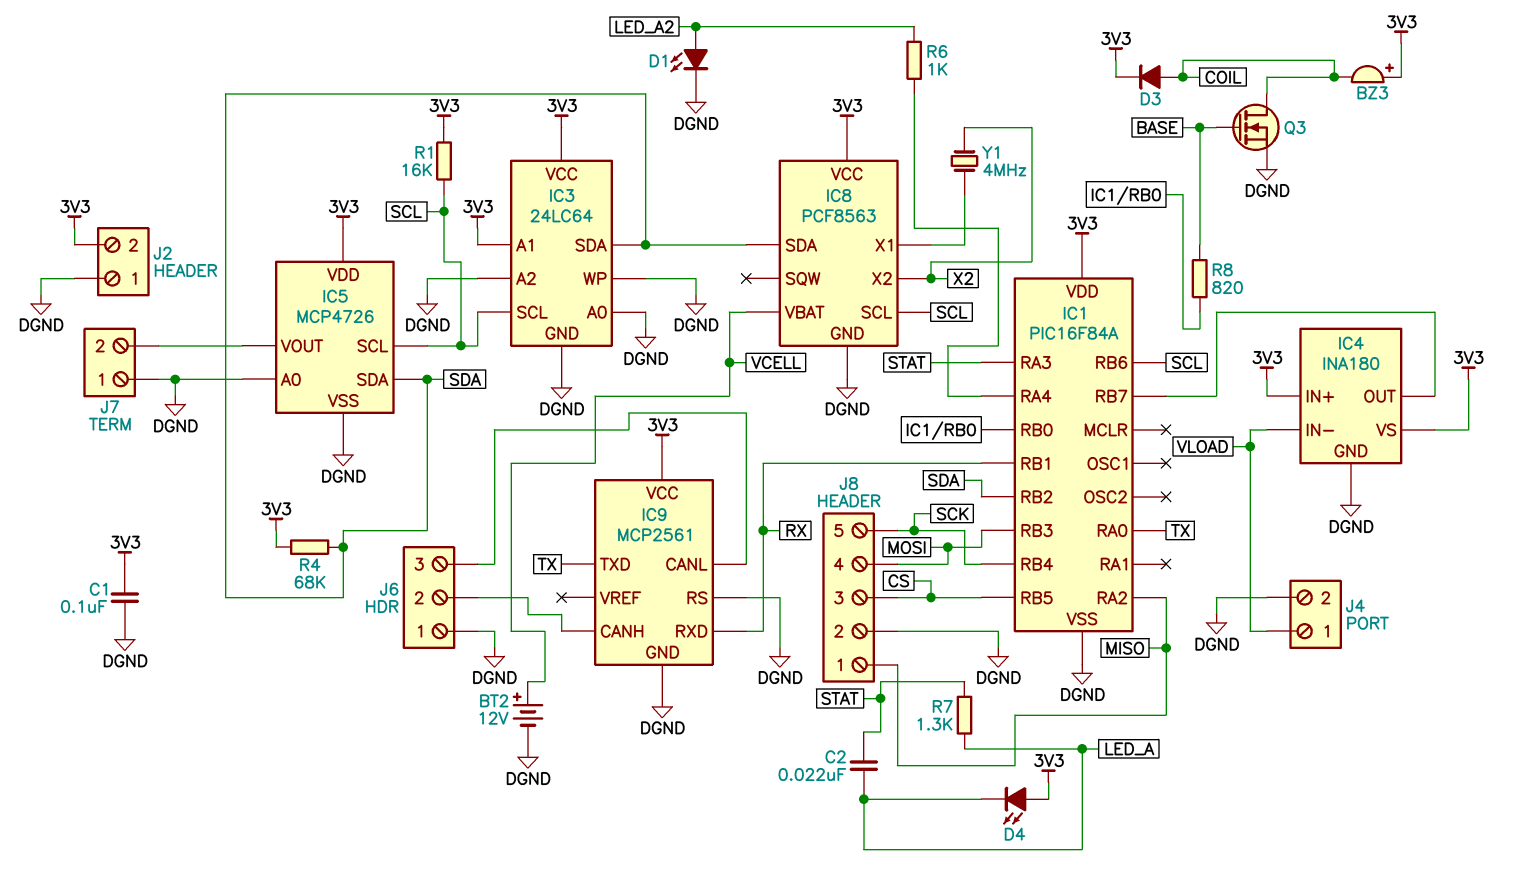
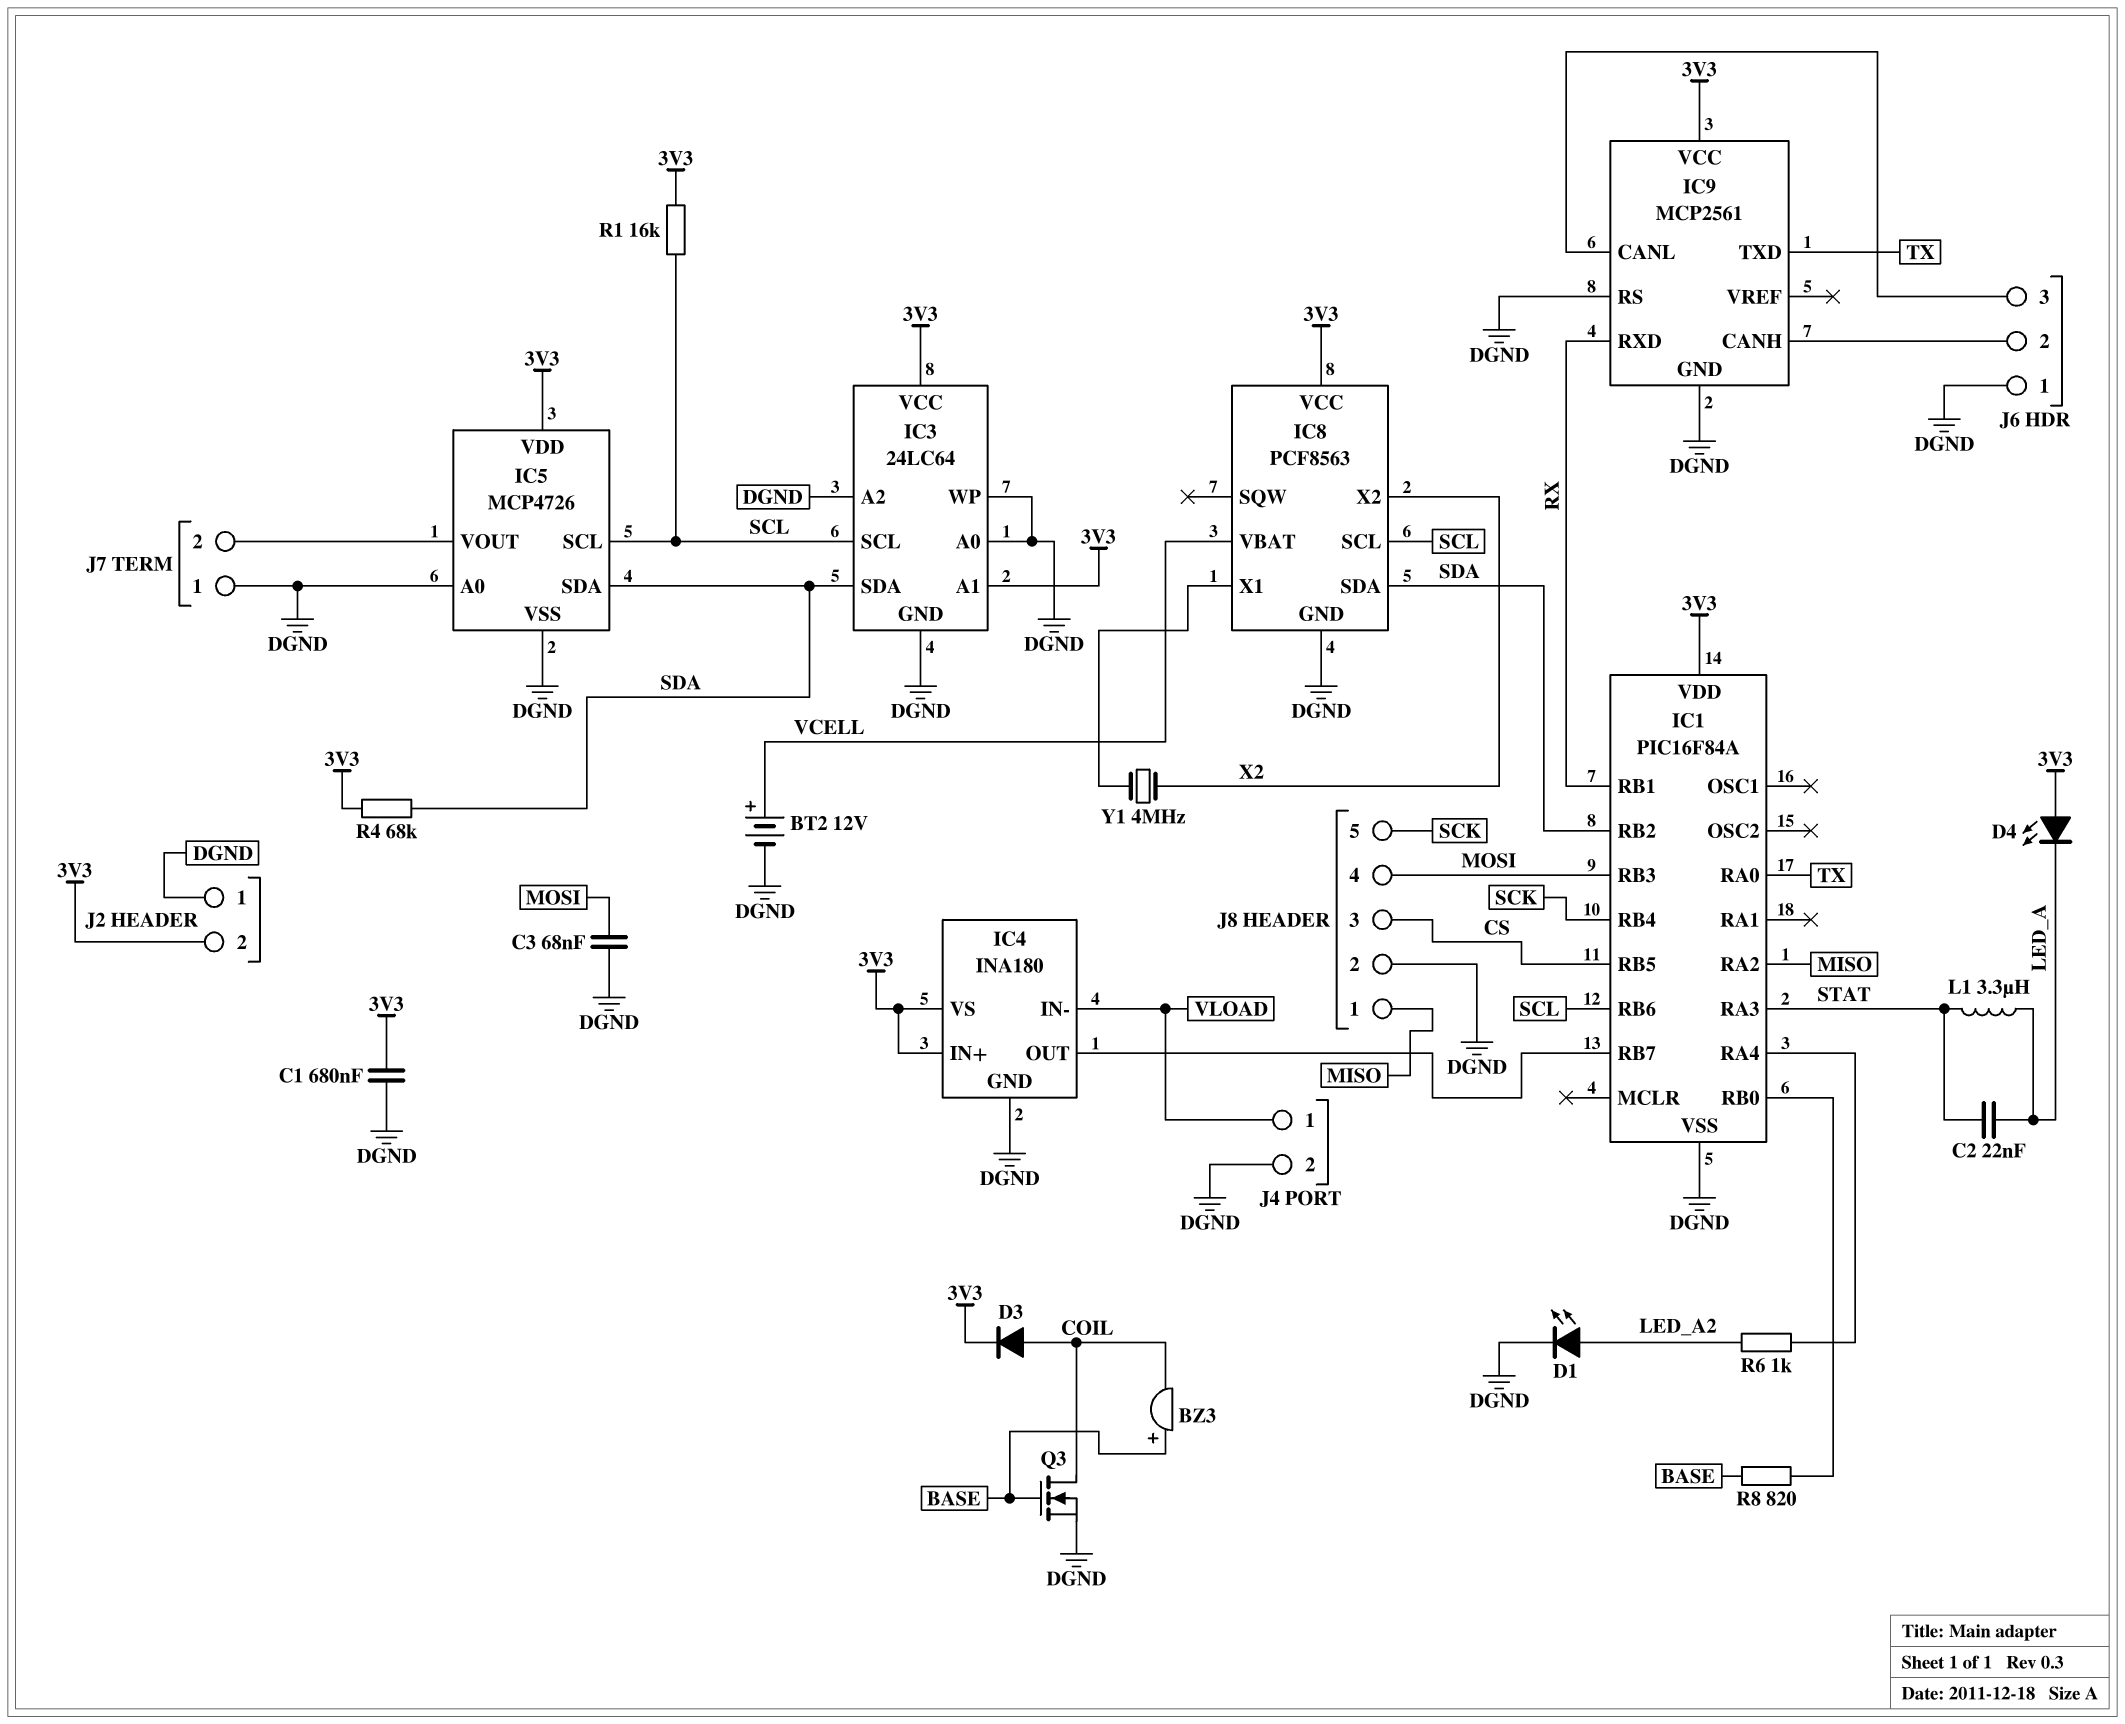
BZ3: buzzer (plus 3V3, minus COIL) -> buzzer (plus BASE, minus COIL)
C1: 100nF (3V3, DGND) -> 680nF (3V3, DGND)
C3: none -> 68nF (DGND, MOSI)
L1: none -> 3.3uH (LED_A, STAT)
R7: 1.3k (LED_A, STAT) -> none

